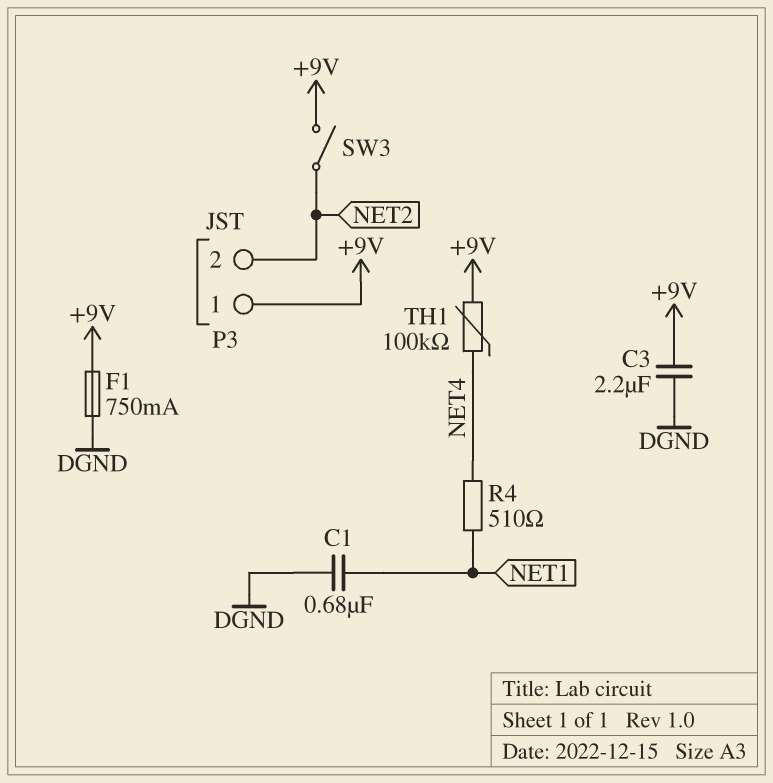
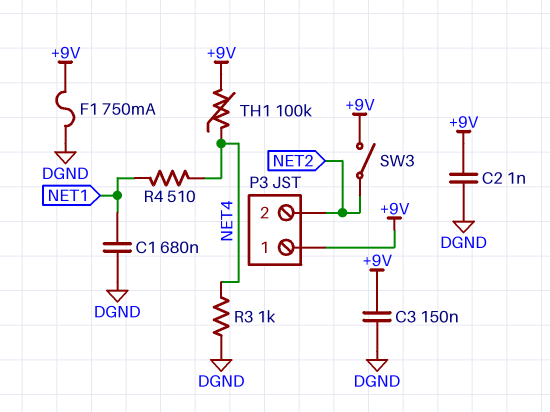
C2: none -> 1nF (+9V, DGND)
C3: 2.2uF (+9V, DGND) -> 150nF (+9V, DGND)
R3: none -> 1k (DGND, NET4)

